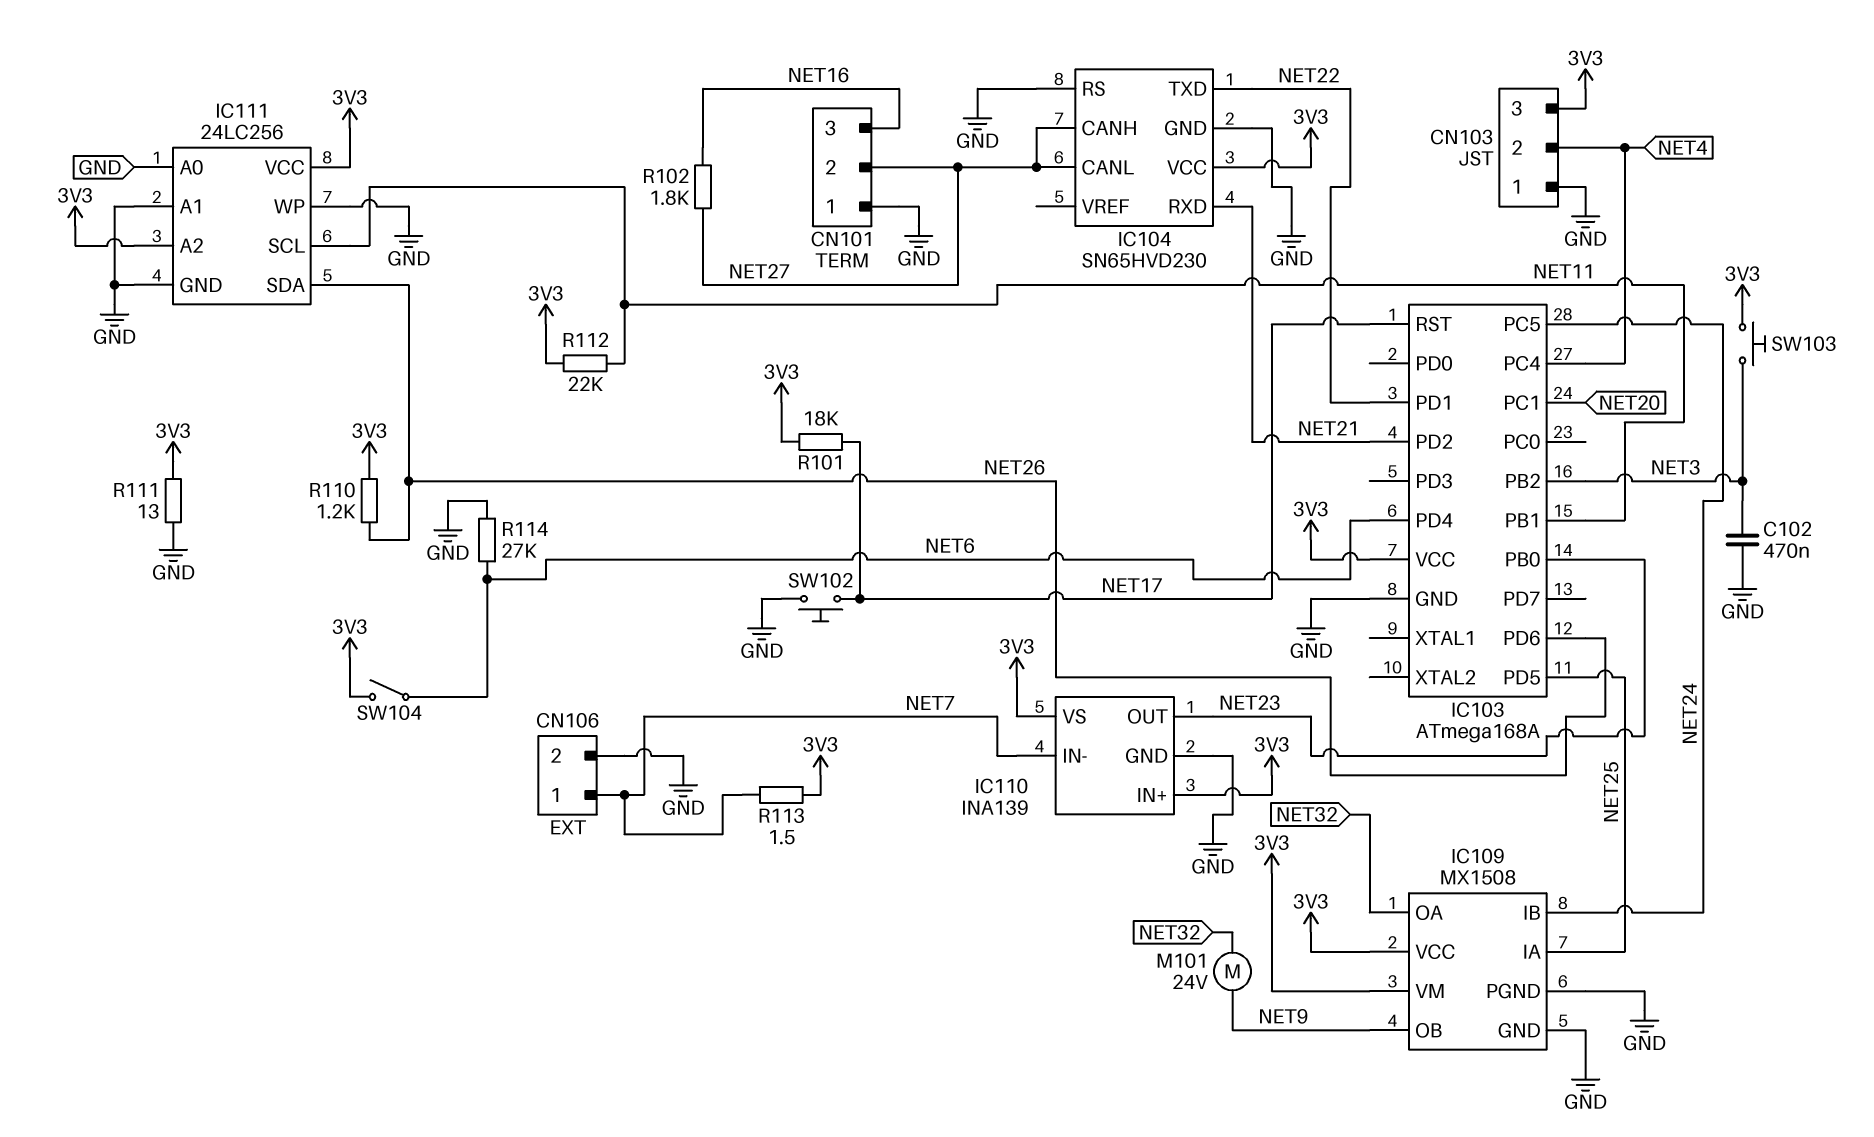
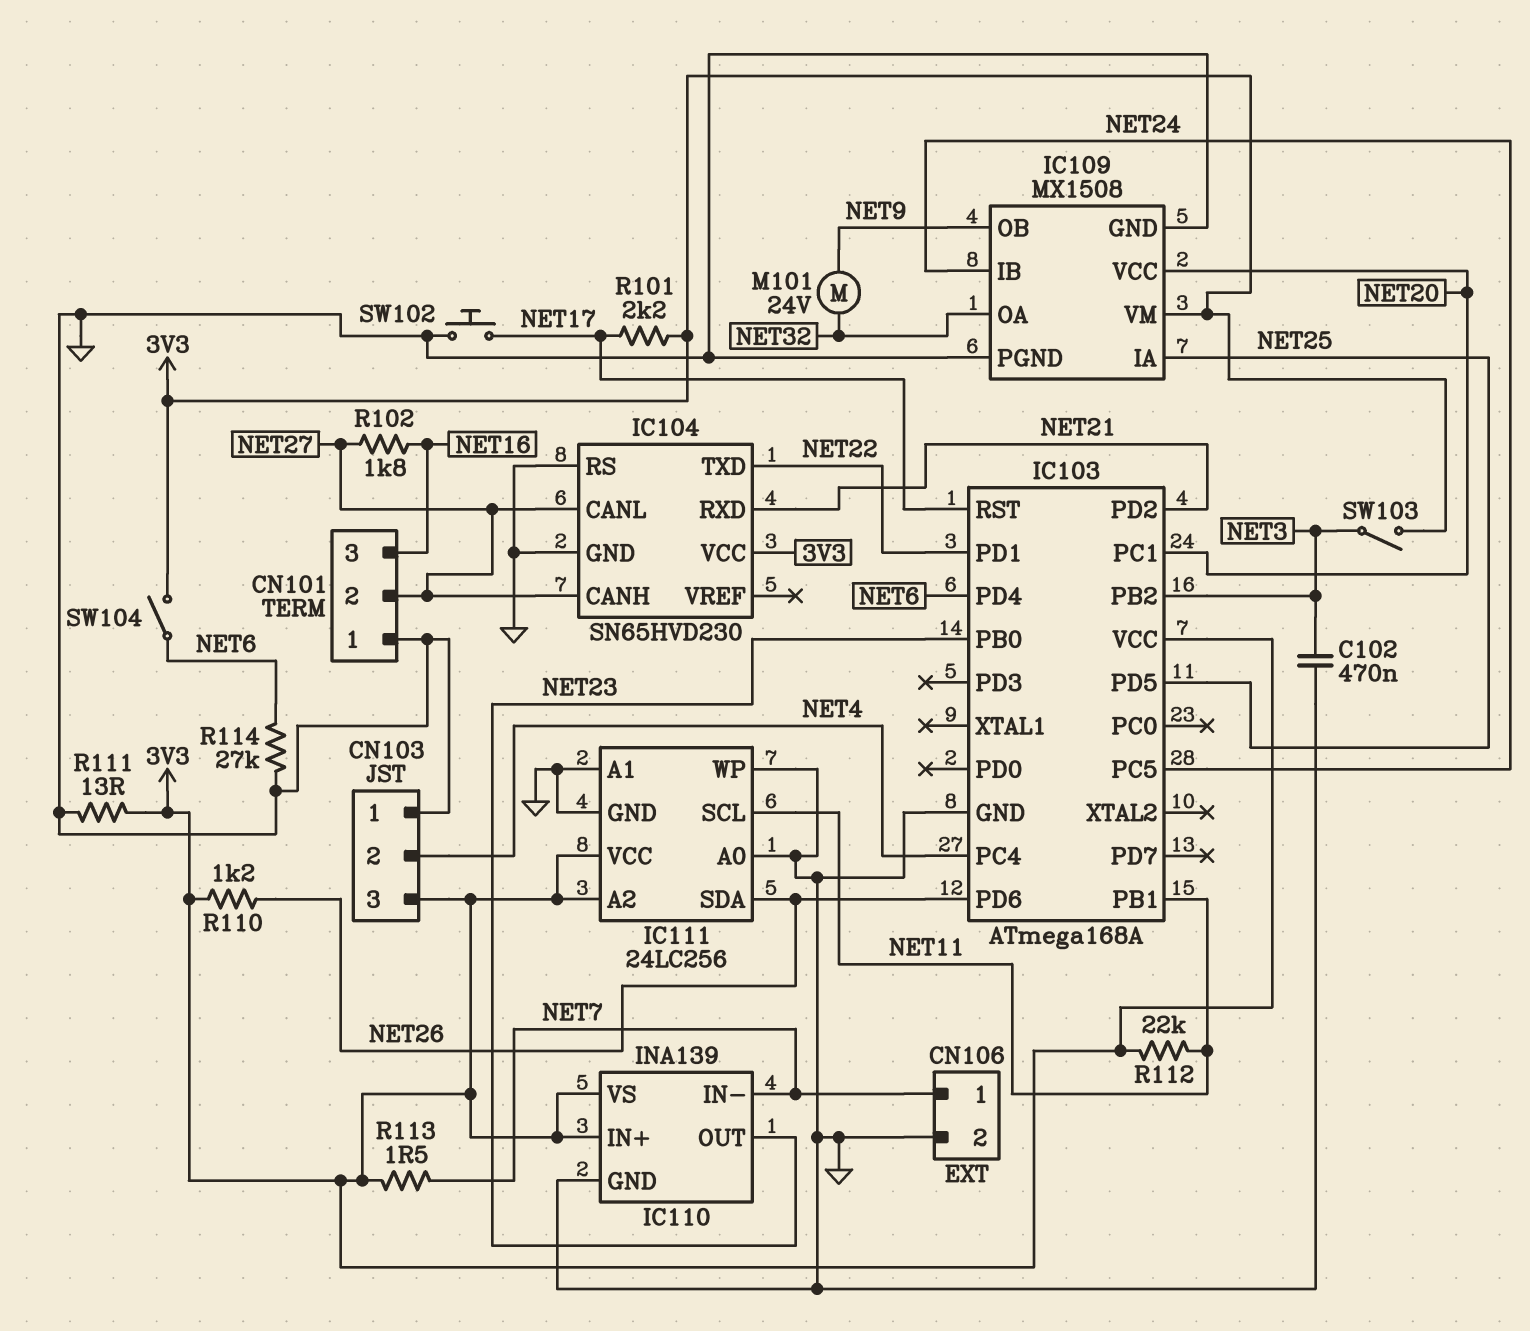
IC109 pin VCC: 3V3 -> NET20
R101: 18k (3V3, NET17) -> 2.2k (3V3, NET17)
SW103: button (3V3, NET3) -> switch (3V3, NET3)

